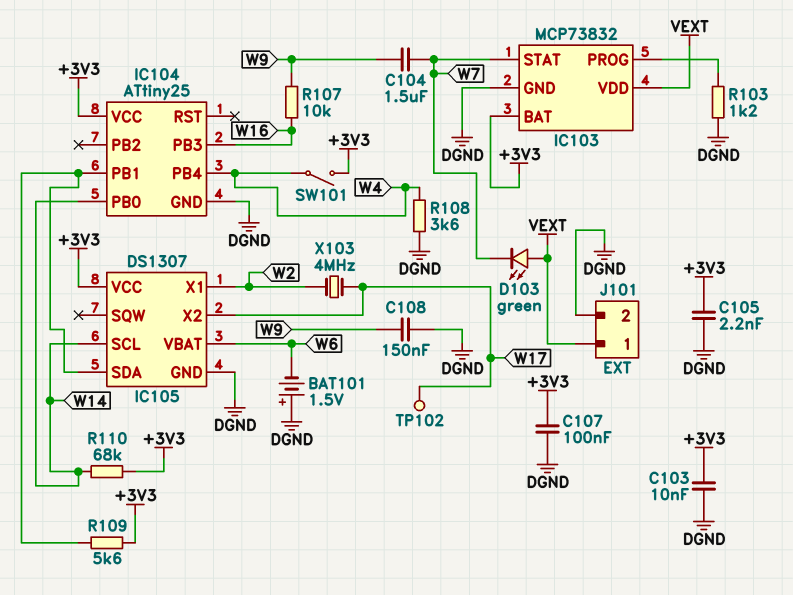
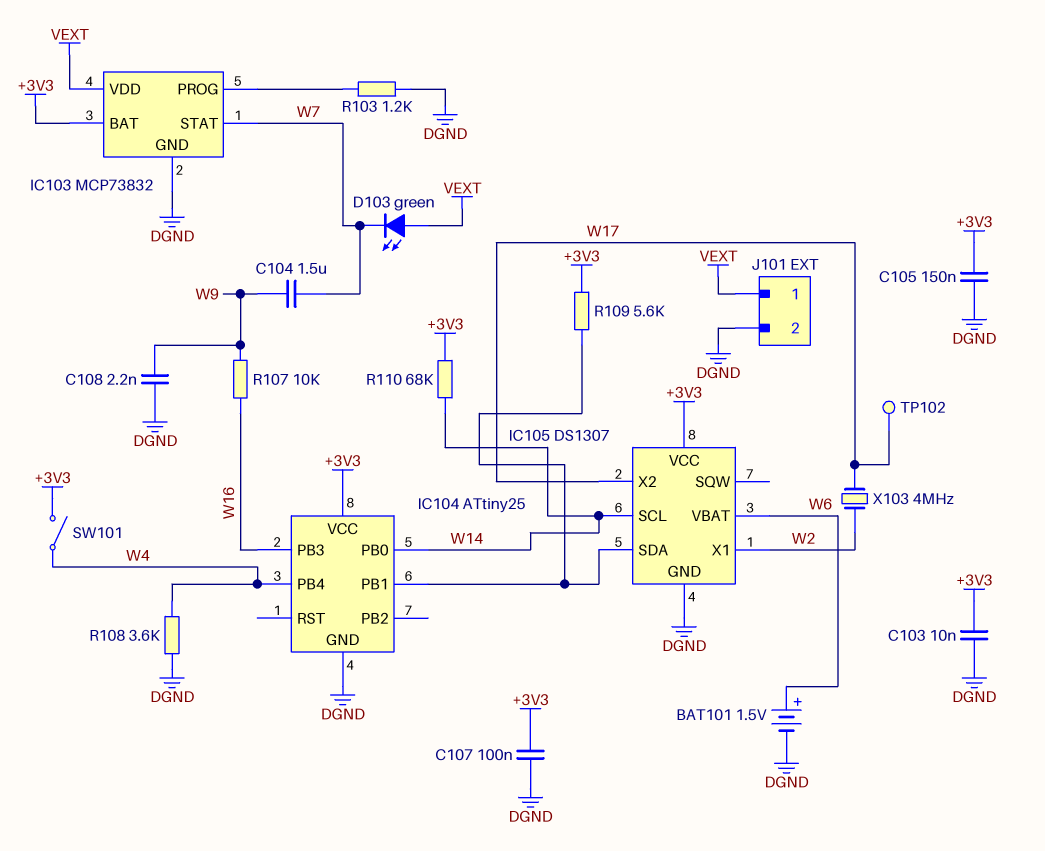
BAT101: 1.5V (plus DGND, minus W6) -> 1.5V (plus W6, minus DGND)
C105: 2.2nF (+3V3, DGND) -> 150nF (+3V3, DGND)
C108: 150nF (DGND, W9) -> 2.2nF (DGND, W9)

